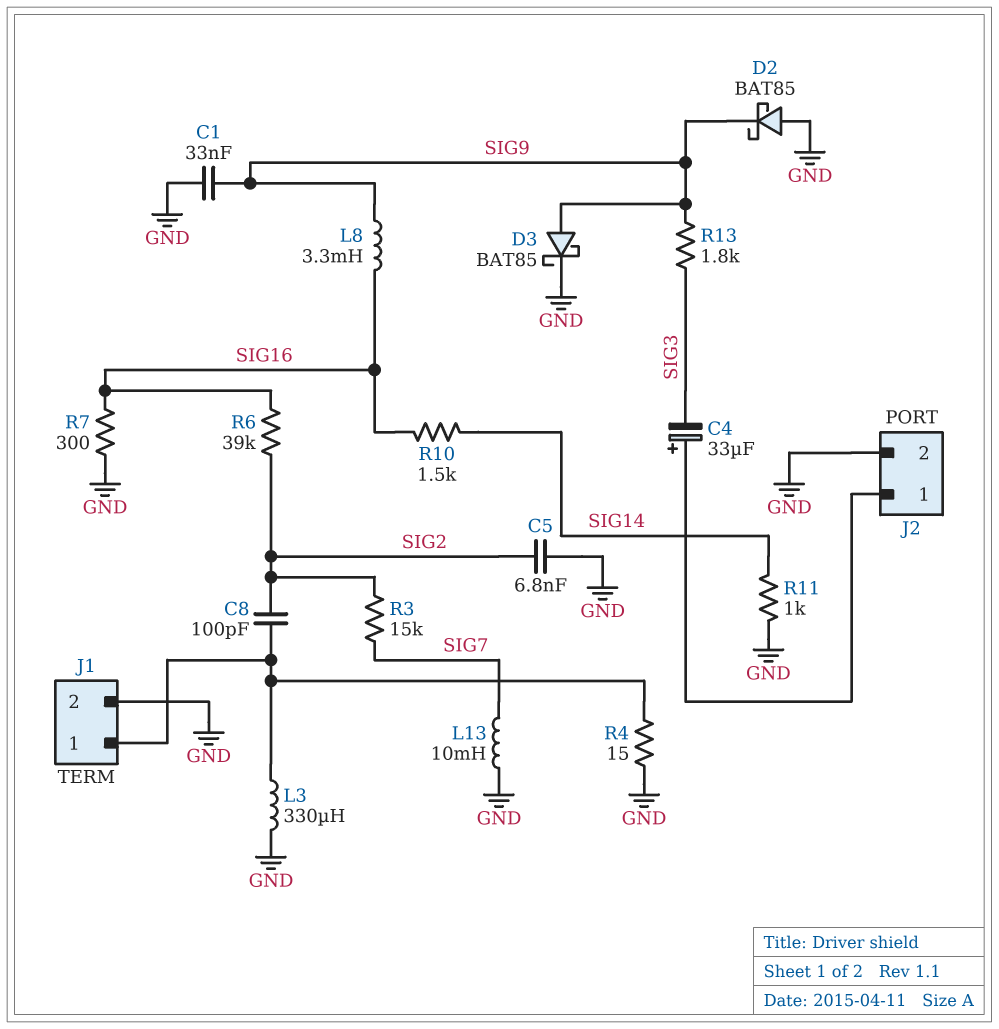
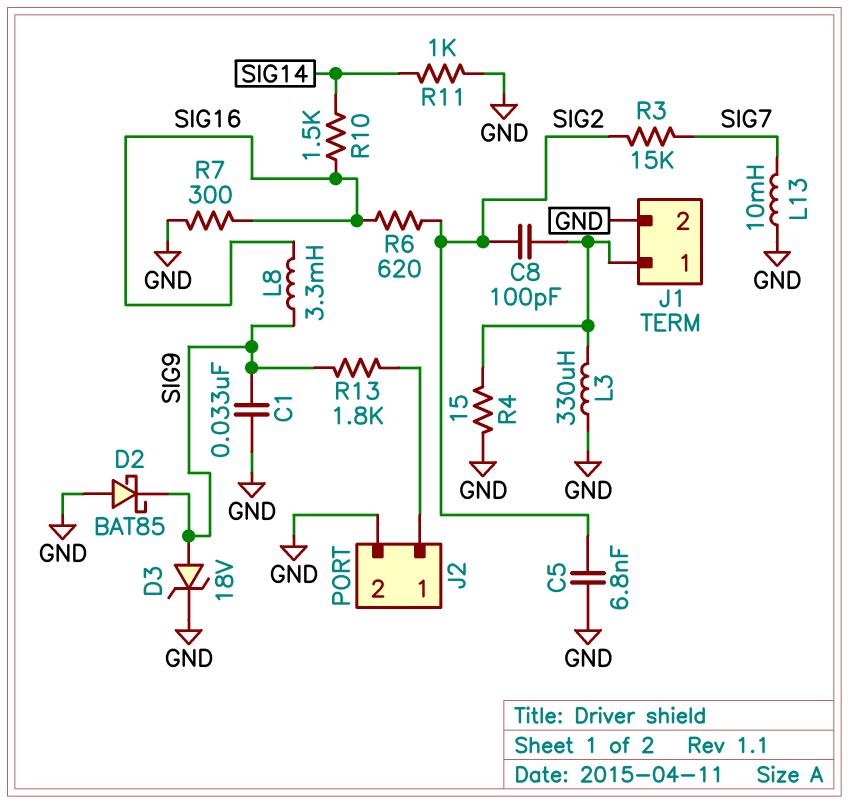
C4: 33uF (plus J2/1, minus SIG3) -> none
D3: schottky BAT85 (A SIG9, K GND) -> zener 18V (A SIG9, K GND)
R6: 39k (SIG2, SIG16) -> 620 (SIG2, SIG16)
R13: 1.8k (SIG3, SIG9) -> 1.8k (J2/1, SIG9)

